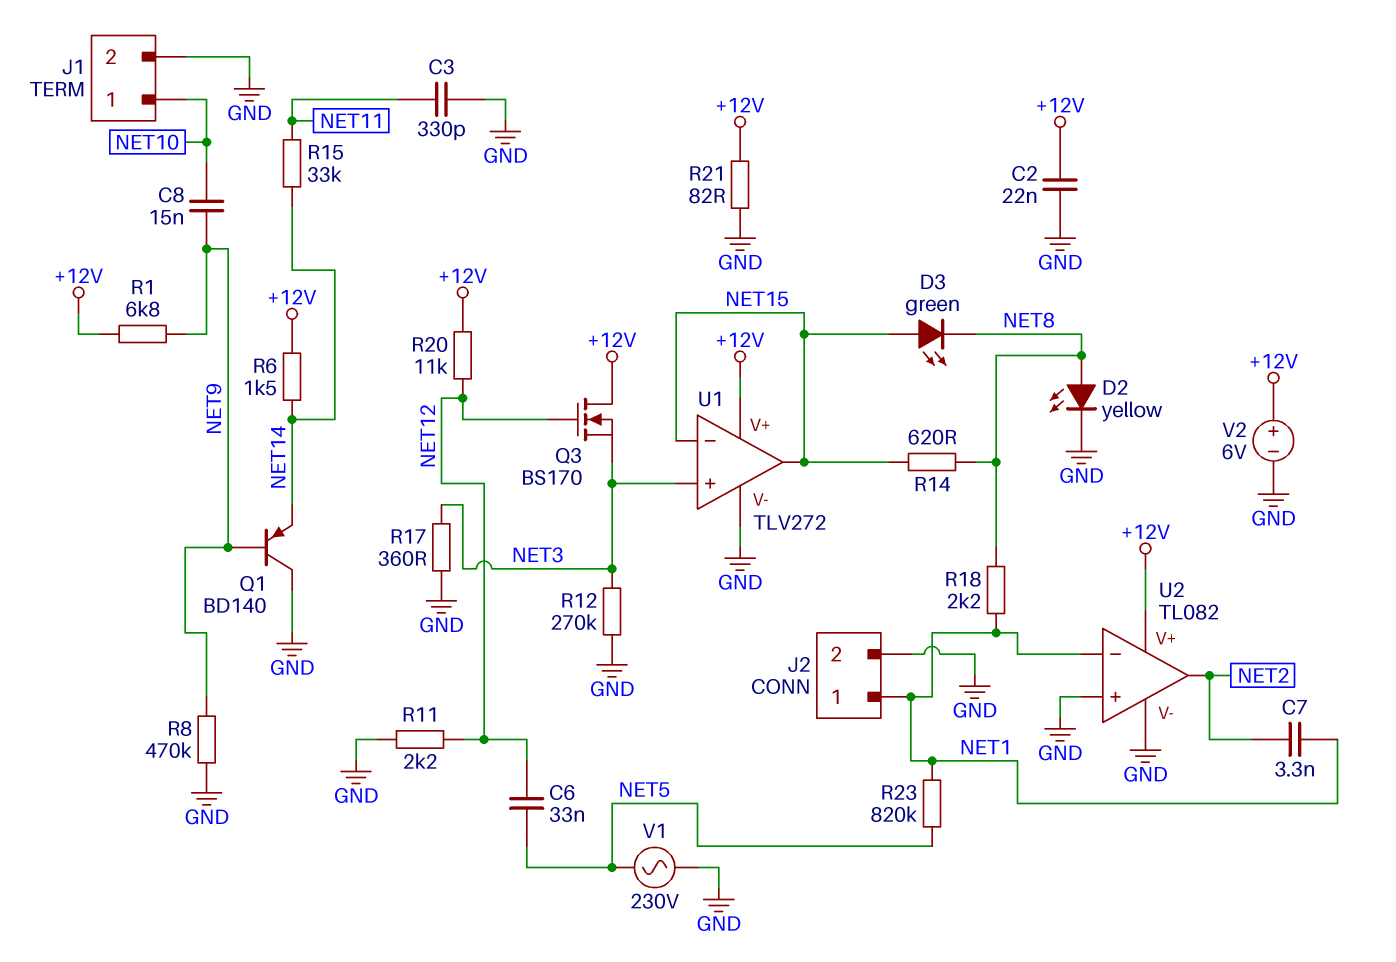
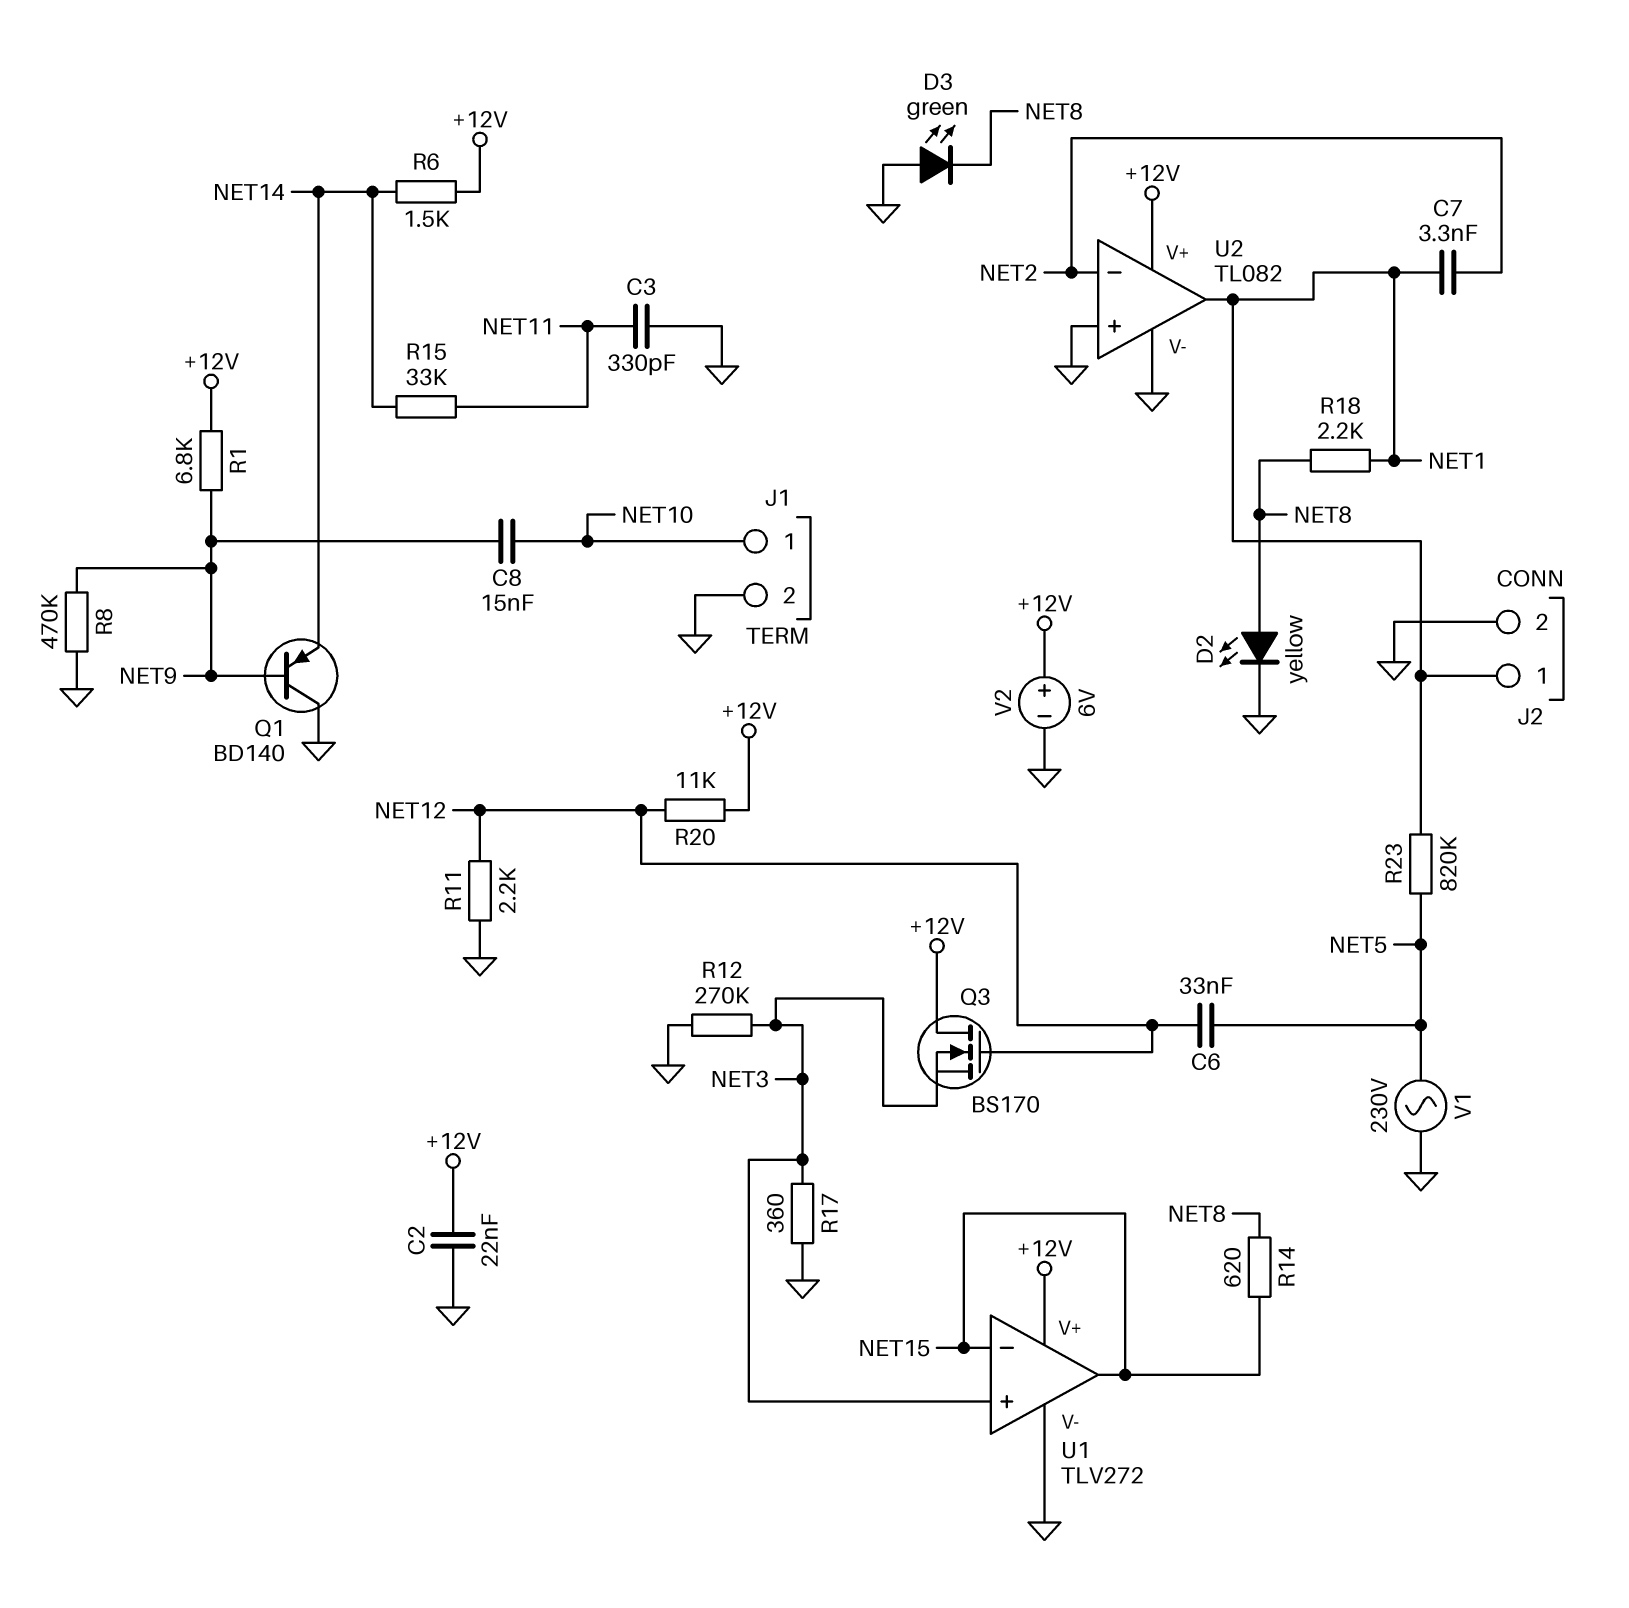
D3: LED green (A NET15, K NET8) -> LED green (A GND, K NET8)
R21: 82 (+12V, GND) -> none
U2 pin in-: NET1 -> NET2
U2 pin out: NET2 -> NET1

